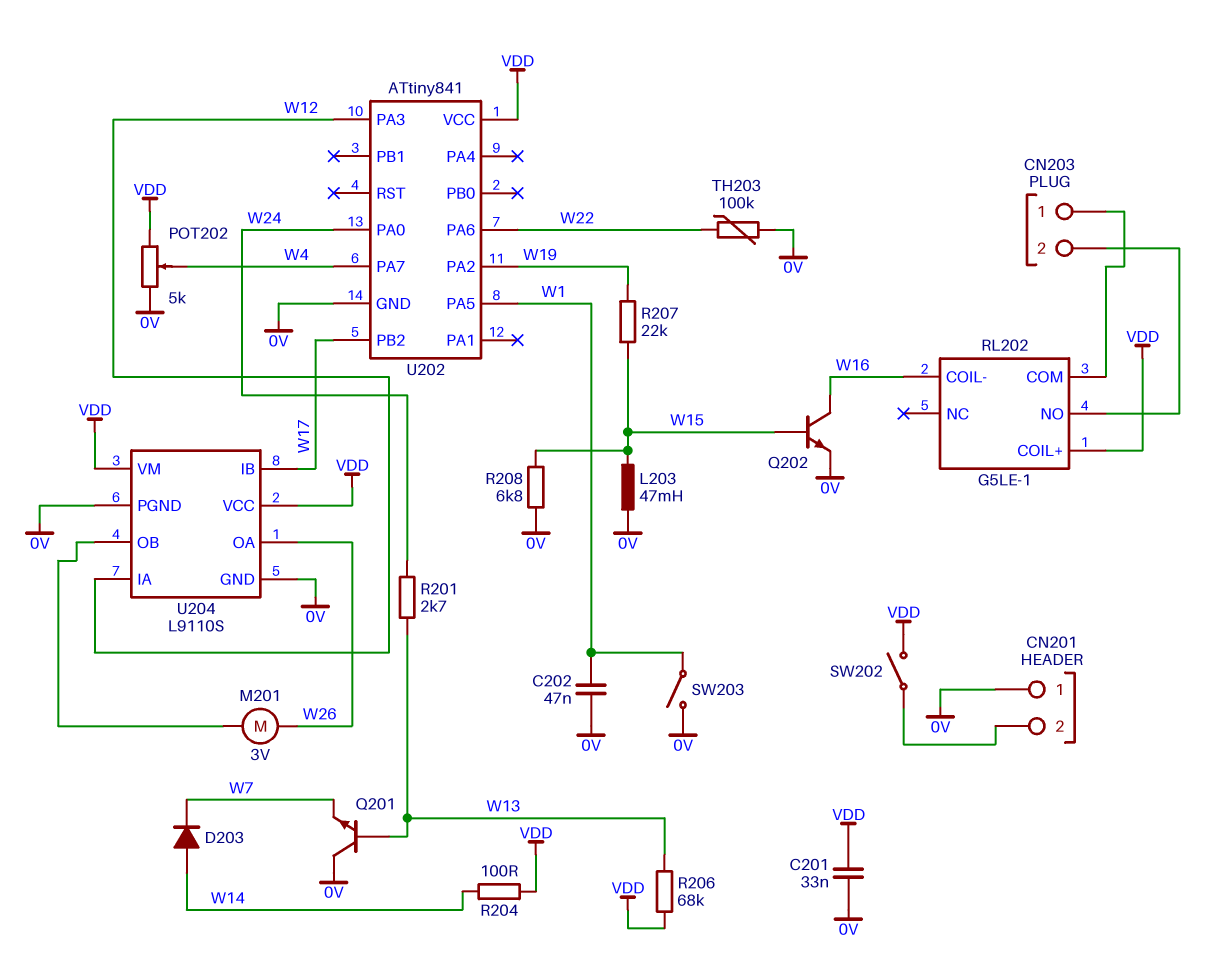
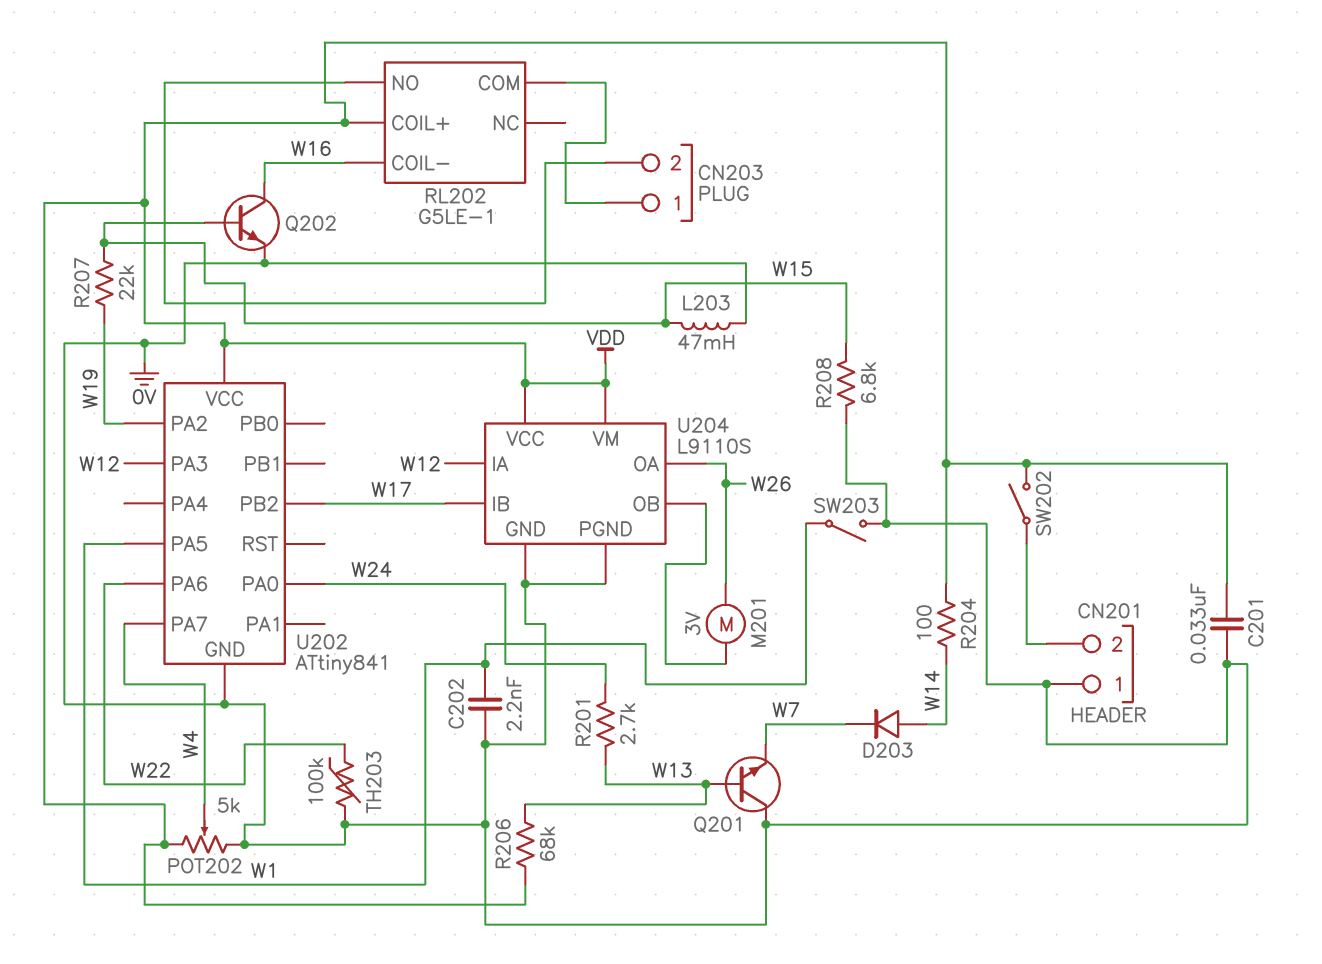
C202: 47nF (0V, W1) -> 2.2nF (0V, W1)

